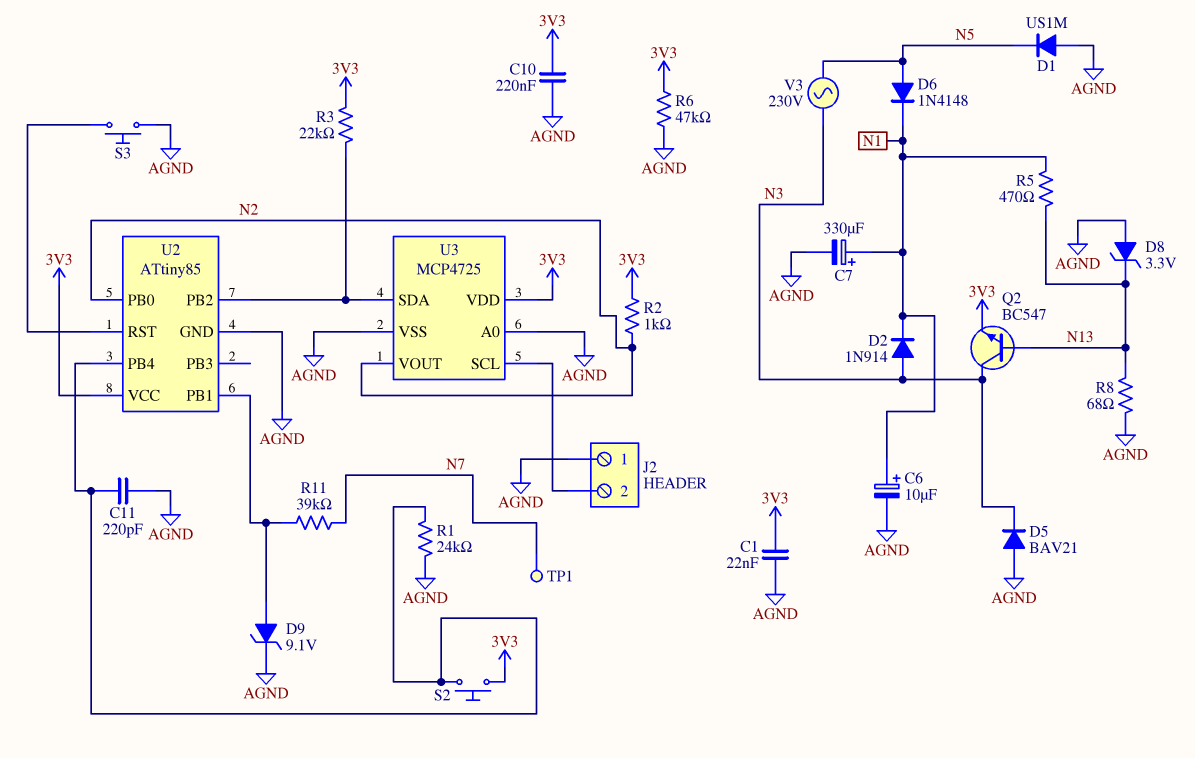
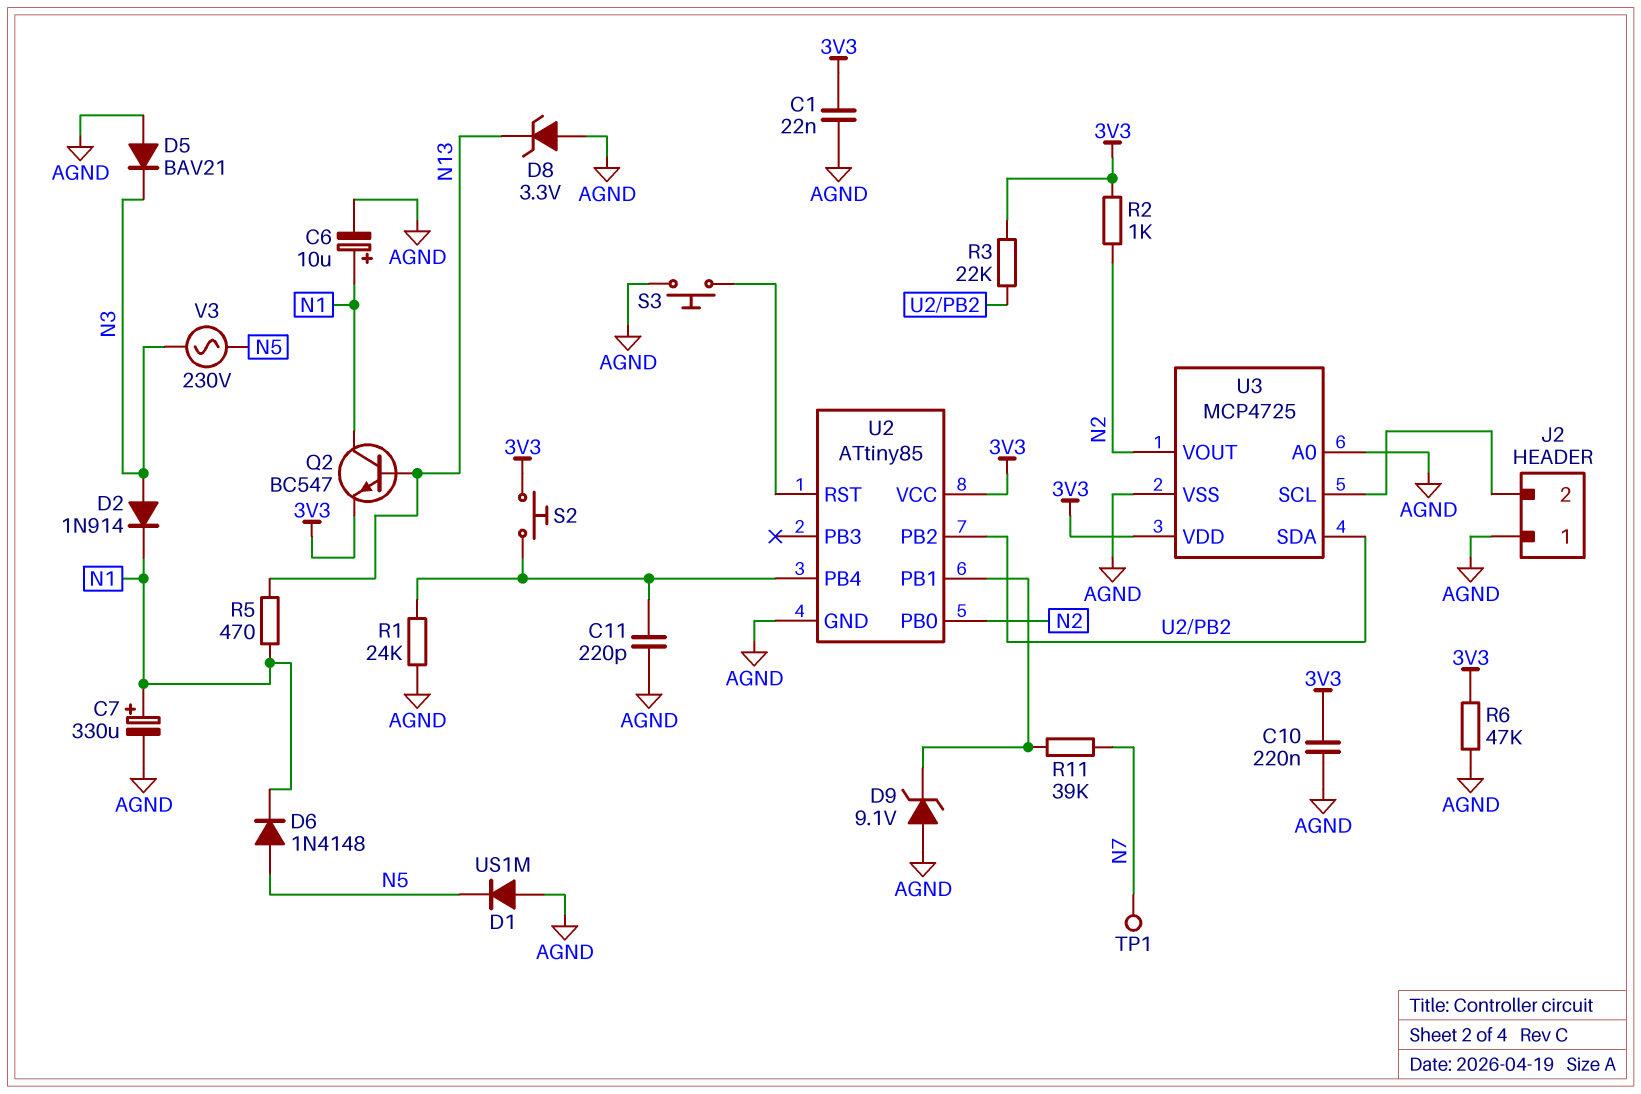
D9: zener 9.1V (A U2/PB1, K AGND) -> zener 9.1V (A AGND, K U2/PB1)
Q2: NPN BC547 (B N13, C N3, E 3V3) -> NPN BC547 (B N13, C N1, E 3V3)
R8: 68 (AGND, N13) -> none

